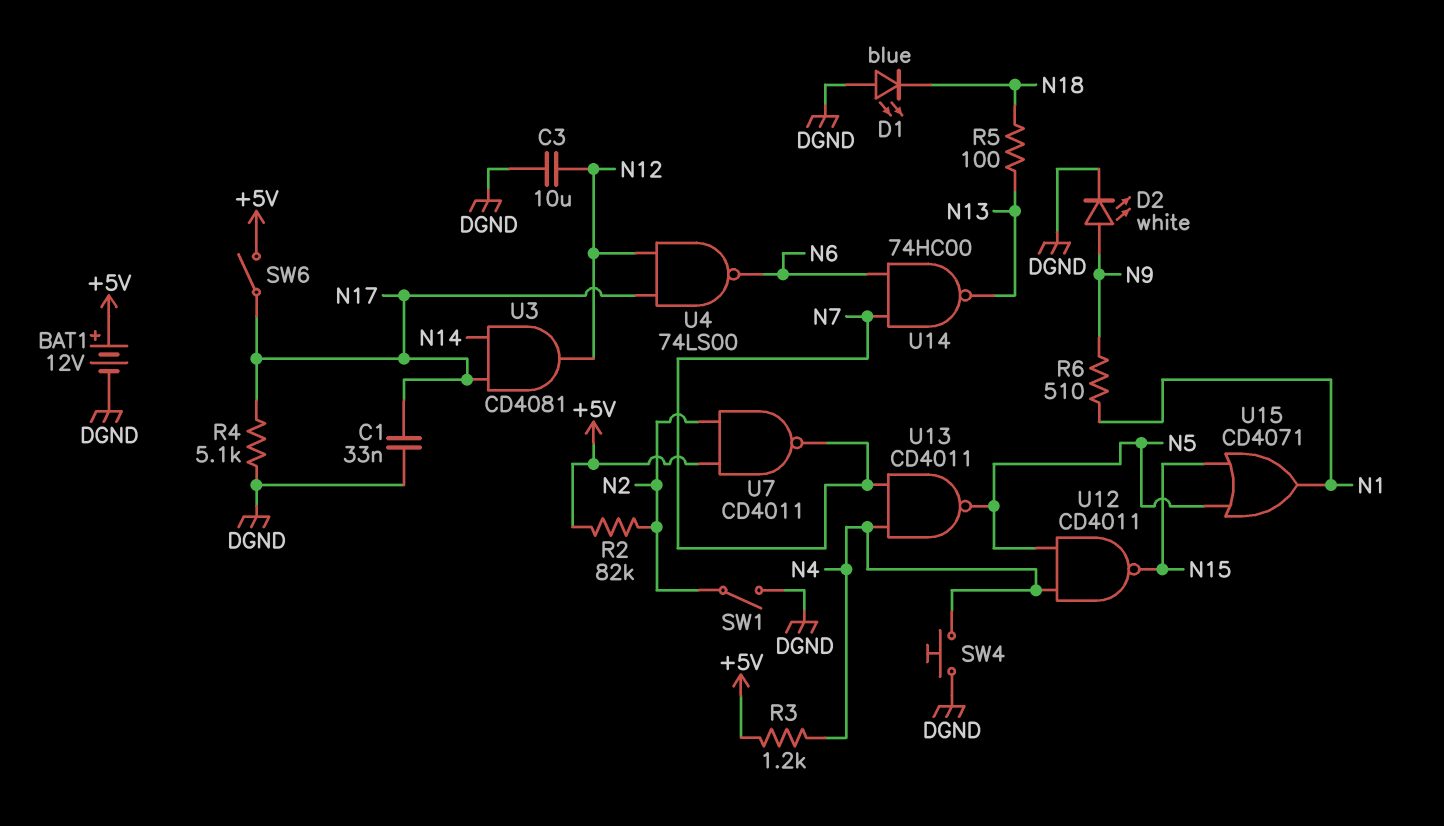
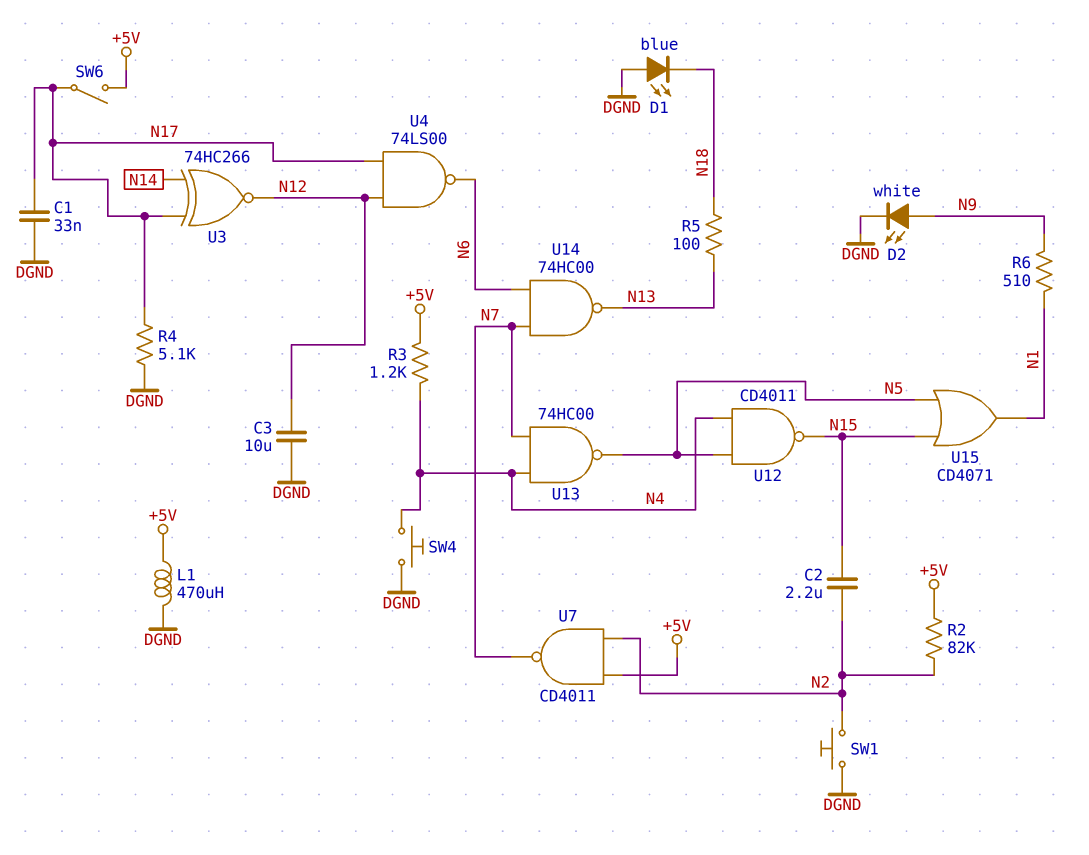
BAT1: 12V (plus +5V, minus DGND) -> none
C2: none -> 2.2uF (N2, N15)
L1: none -> 470uH (+5V, DGND)
SW1: switch (DGND, N2) -> button (DGND, N2)
U3: AND CD4081 (in N14, in N17, out N12) -> XNOR 74HC266 (in N14, in N17, out N12)
U13: NAND CD4011 (in N4, in N7, out N5) -> NAND 74HC00 (in N4, in N7, out N5)

